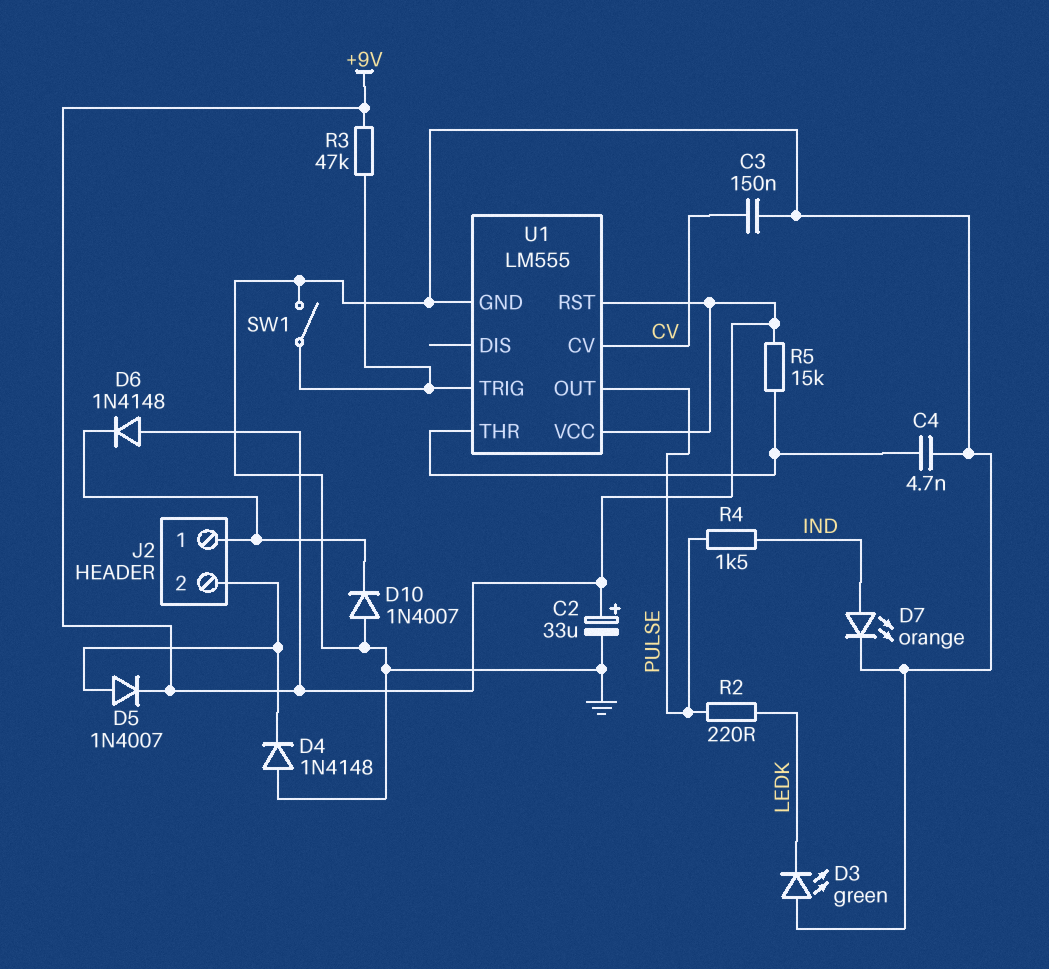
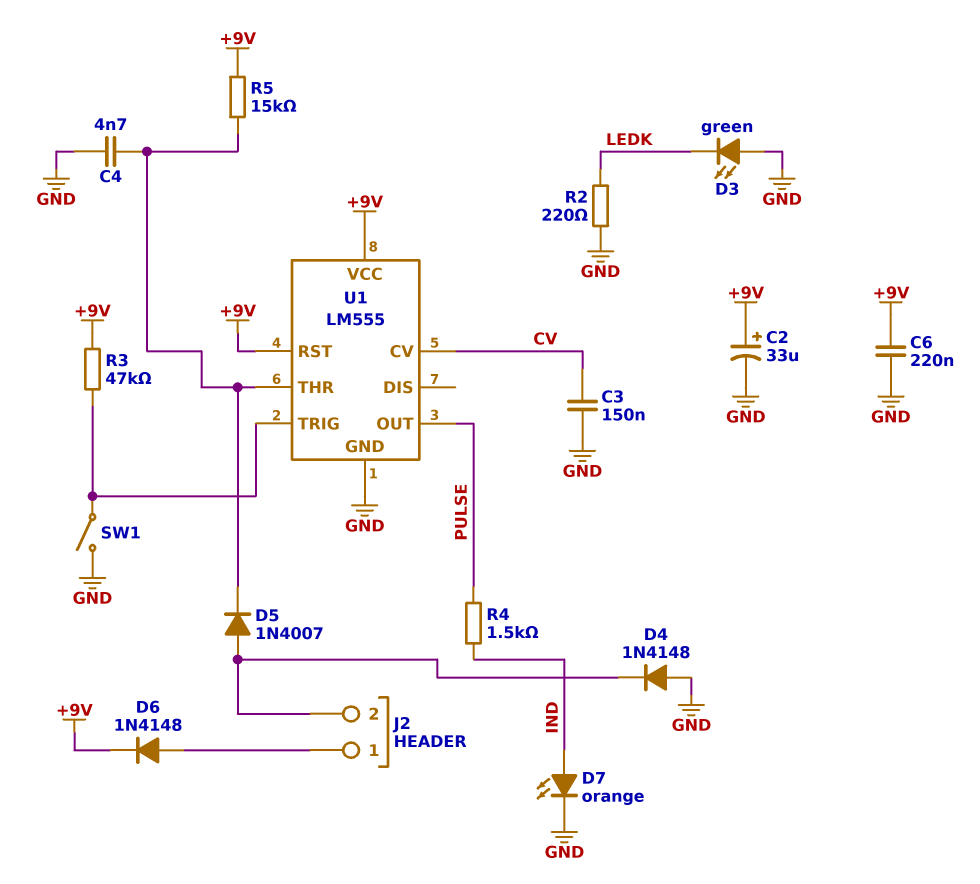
C6: none -> 220nF (+9V, GND)
D5: diode 1N4007 (A J2/2, K +9V) -> diode 1N4007 (A J2/2, K U1/THR)
D6: diode 1N4148 (A +9V, K J2/1) -> diode 1N4148 (A J2/1, K +9V)
D10: diode 1N4007 (A GND, K J2/1) -> none
R2: 220 (LEDK, PULSE) -> 220 (GND, LEDK)

